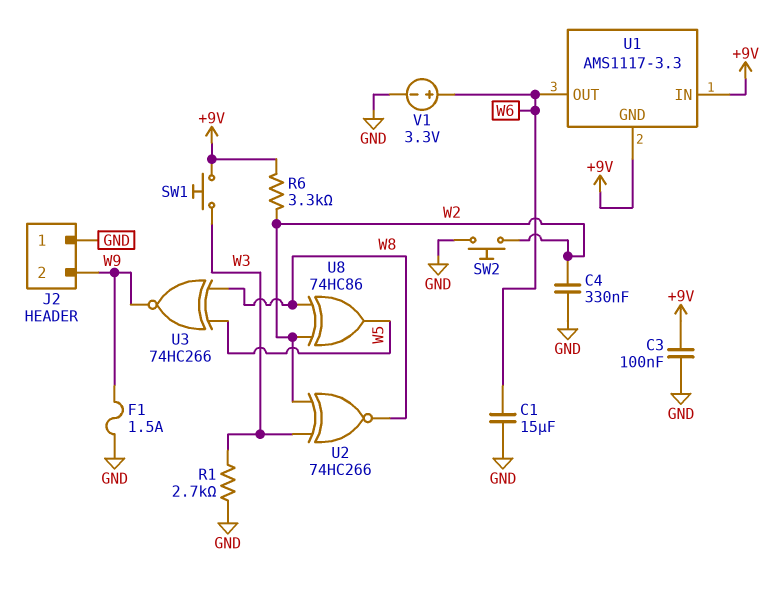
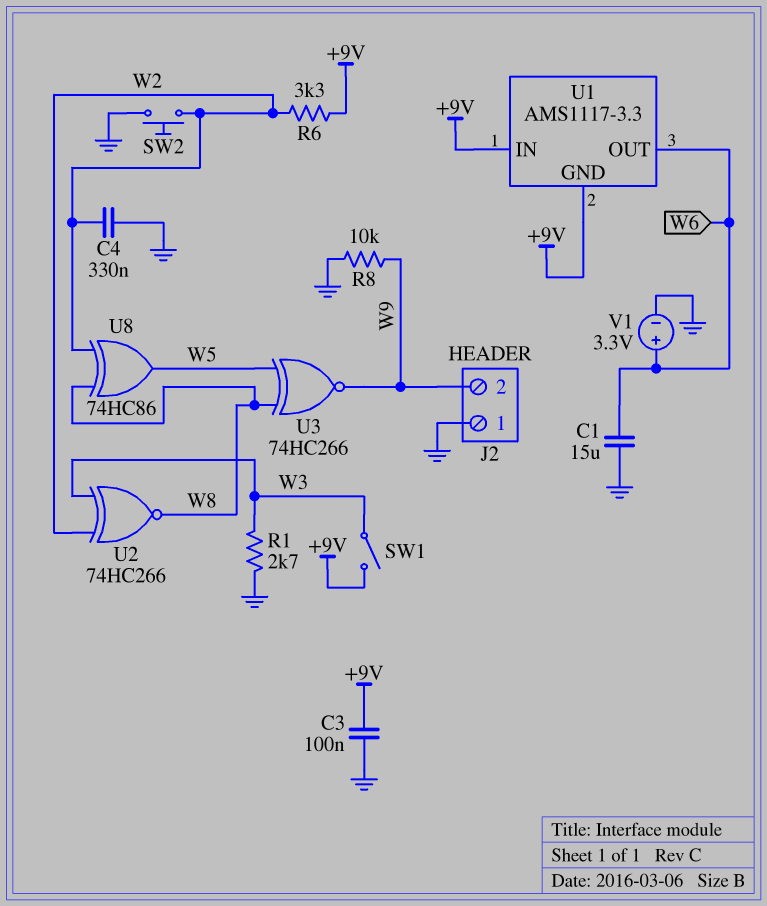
F1: 1.5A (GND, W9) -> none
R8: none -> 10k (GND, W9)
SW1: button (+9V, W3) -> switch (+9V, W3)

